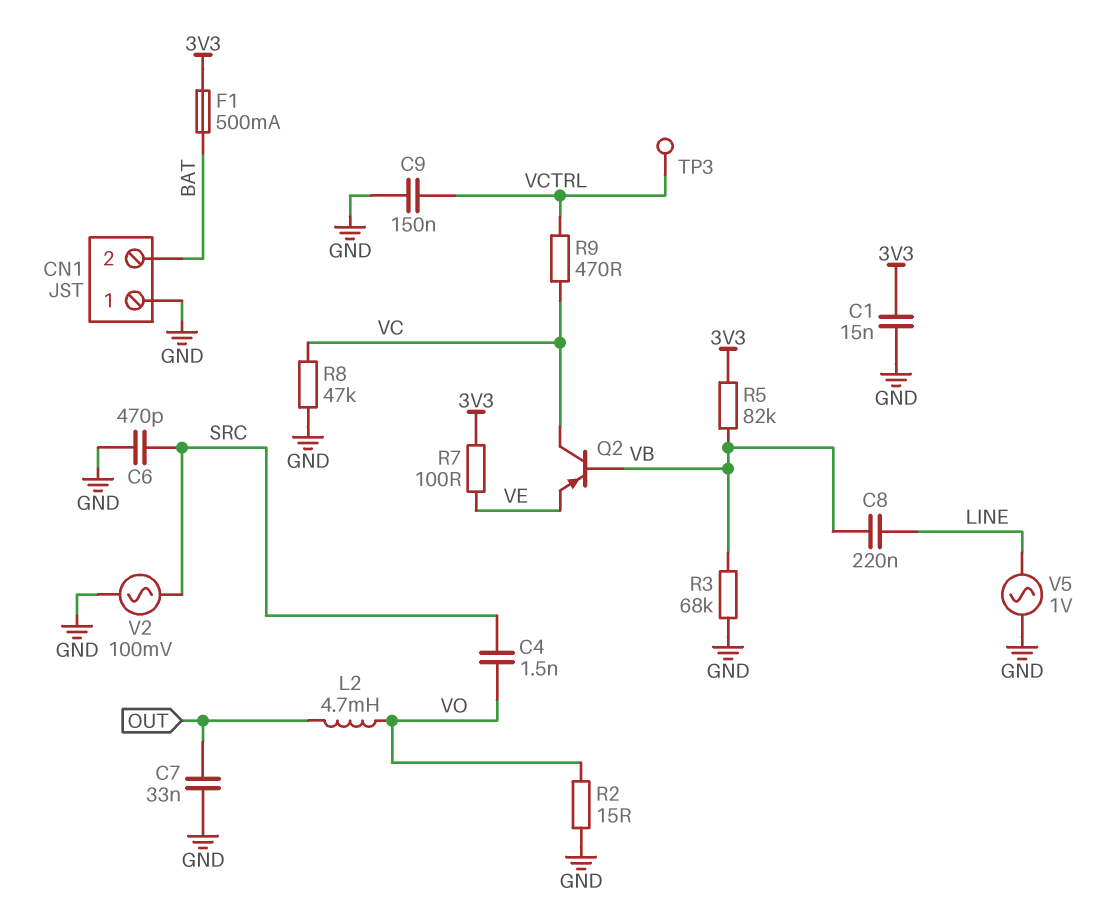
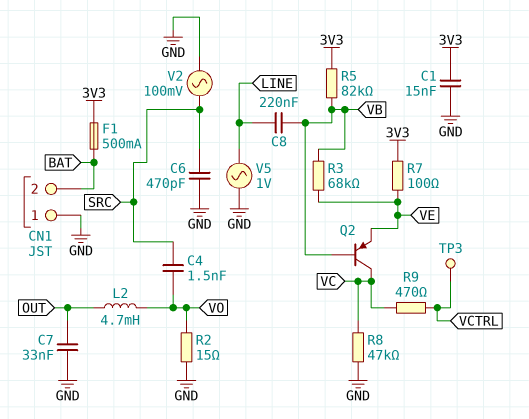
C9: 150nF (GND, VCTRL) -> none
R3: 68k (GND, VB) -> 68k (VB, VE)

